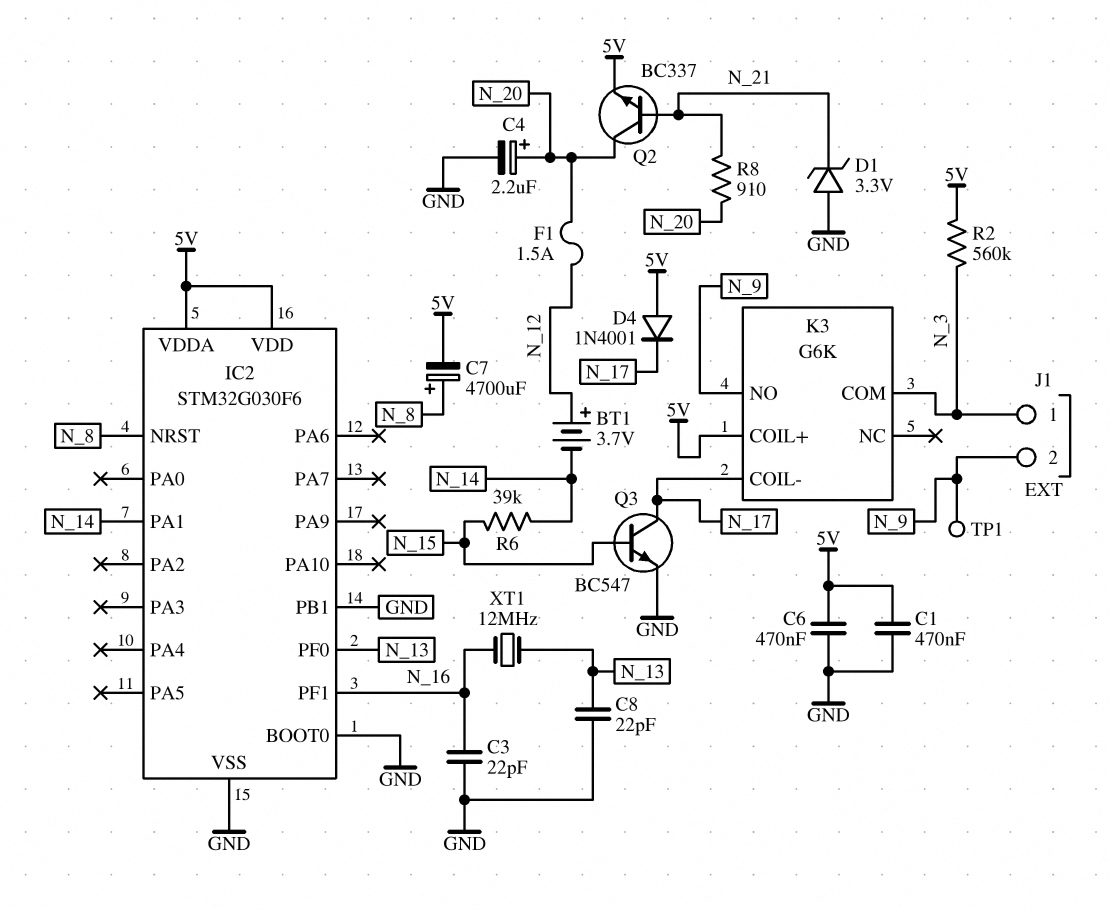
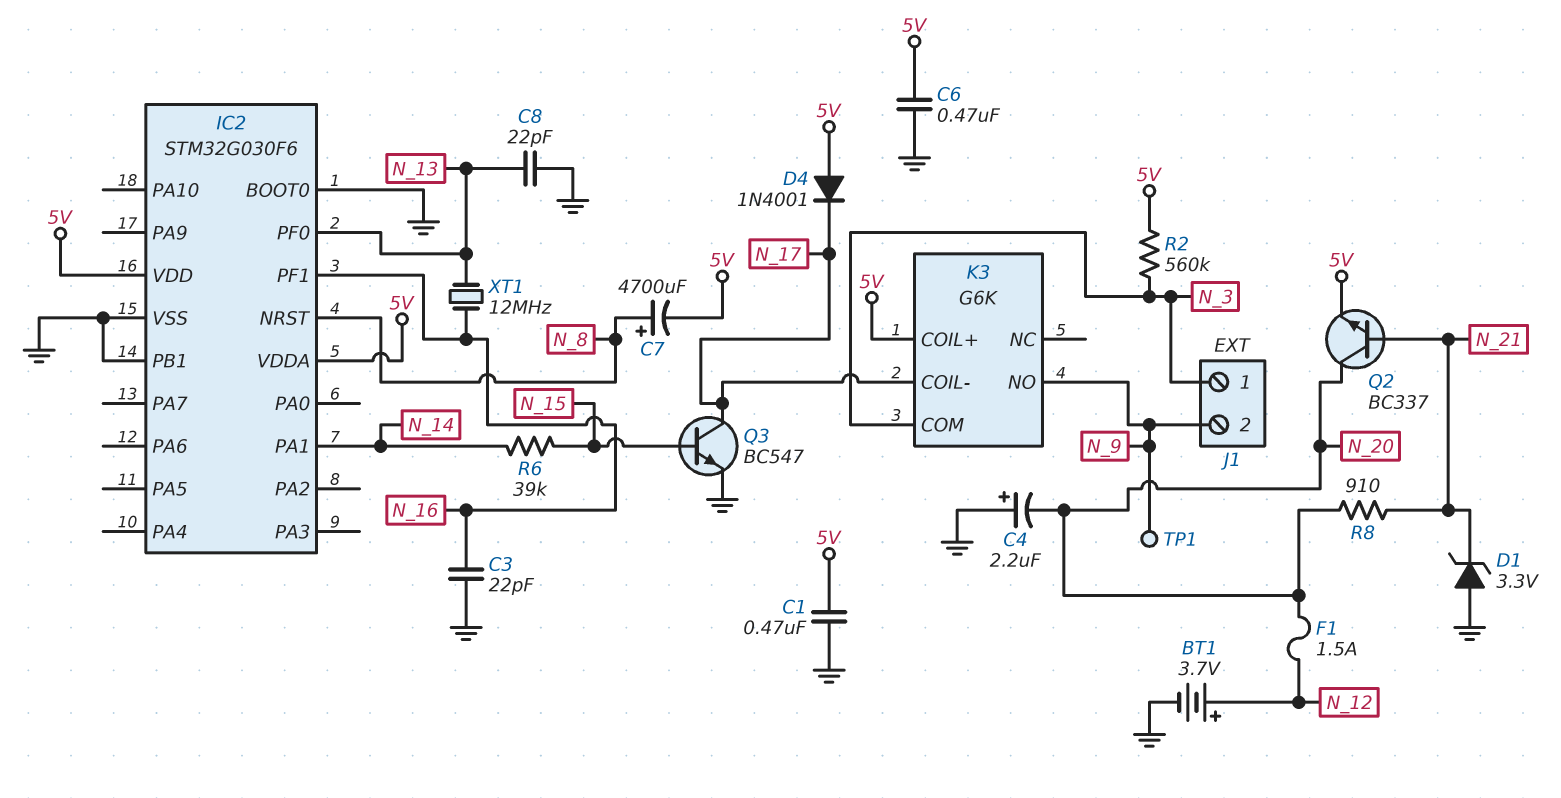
BT1: 3.7V (plus N_12, minus N_14) -> 3.7V (plus N_12, minus GND)
C4: 2.2uF (plus N_20, minus GND) -> 2.2uF (plus GND, minus N_20)

